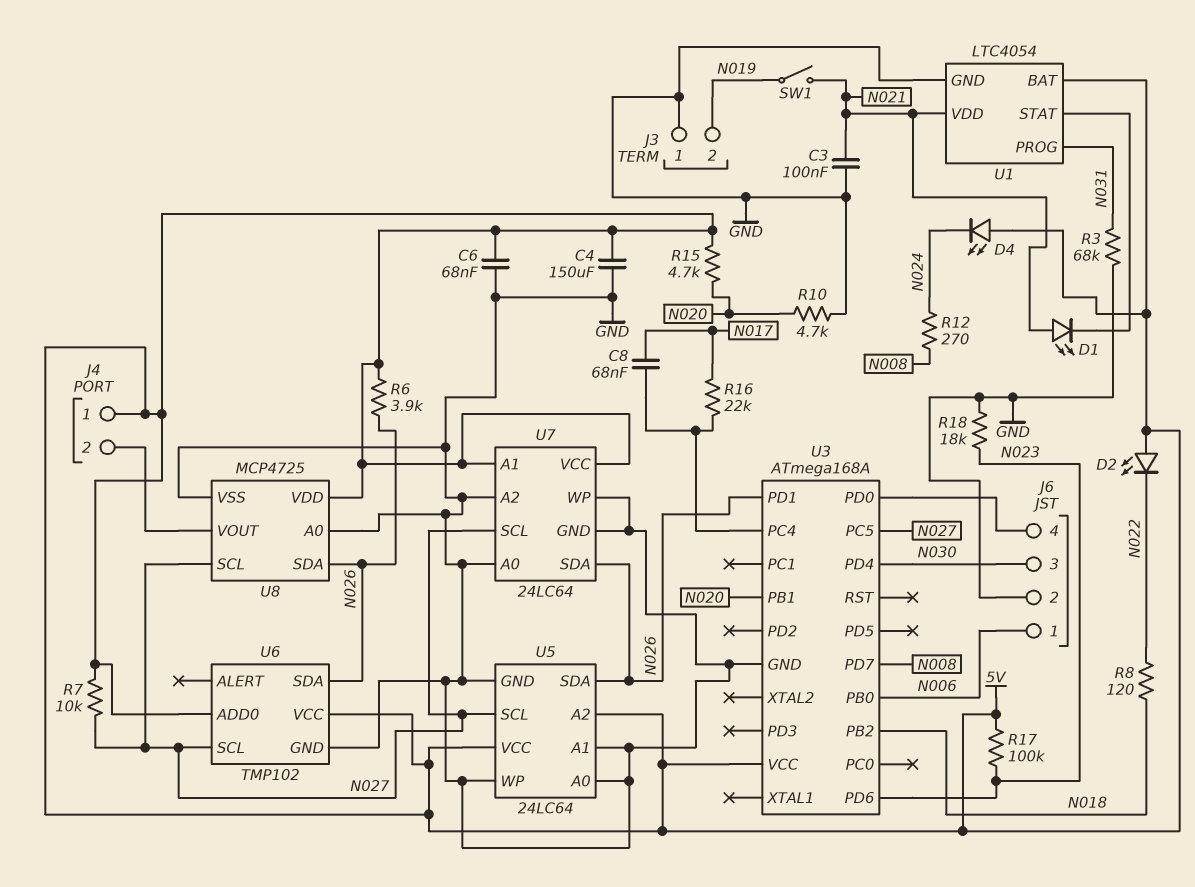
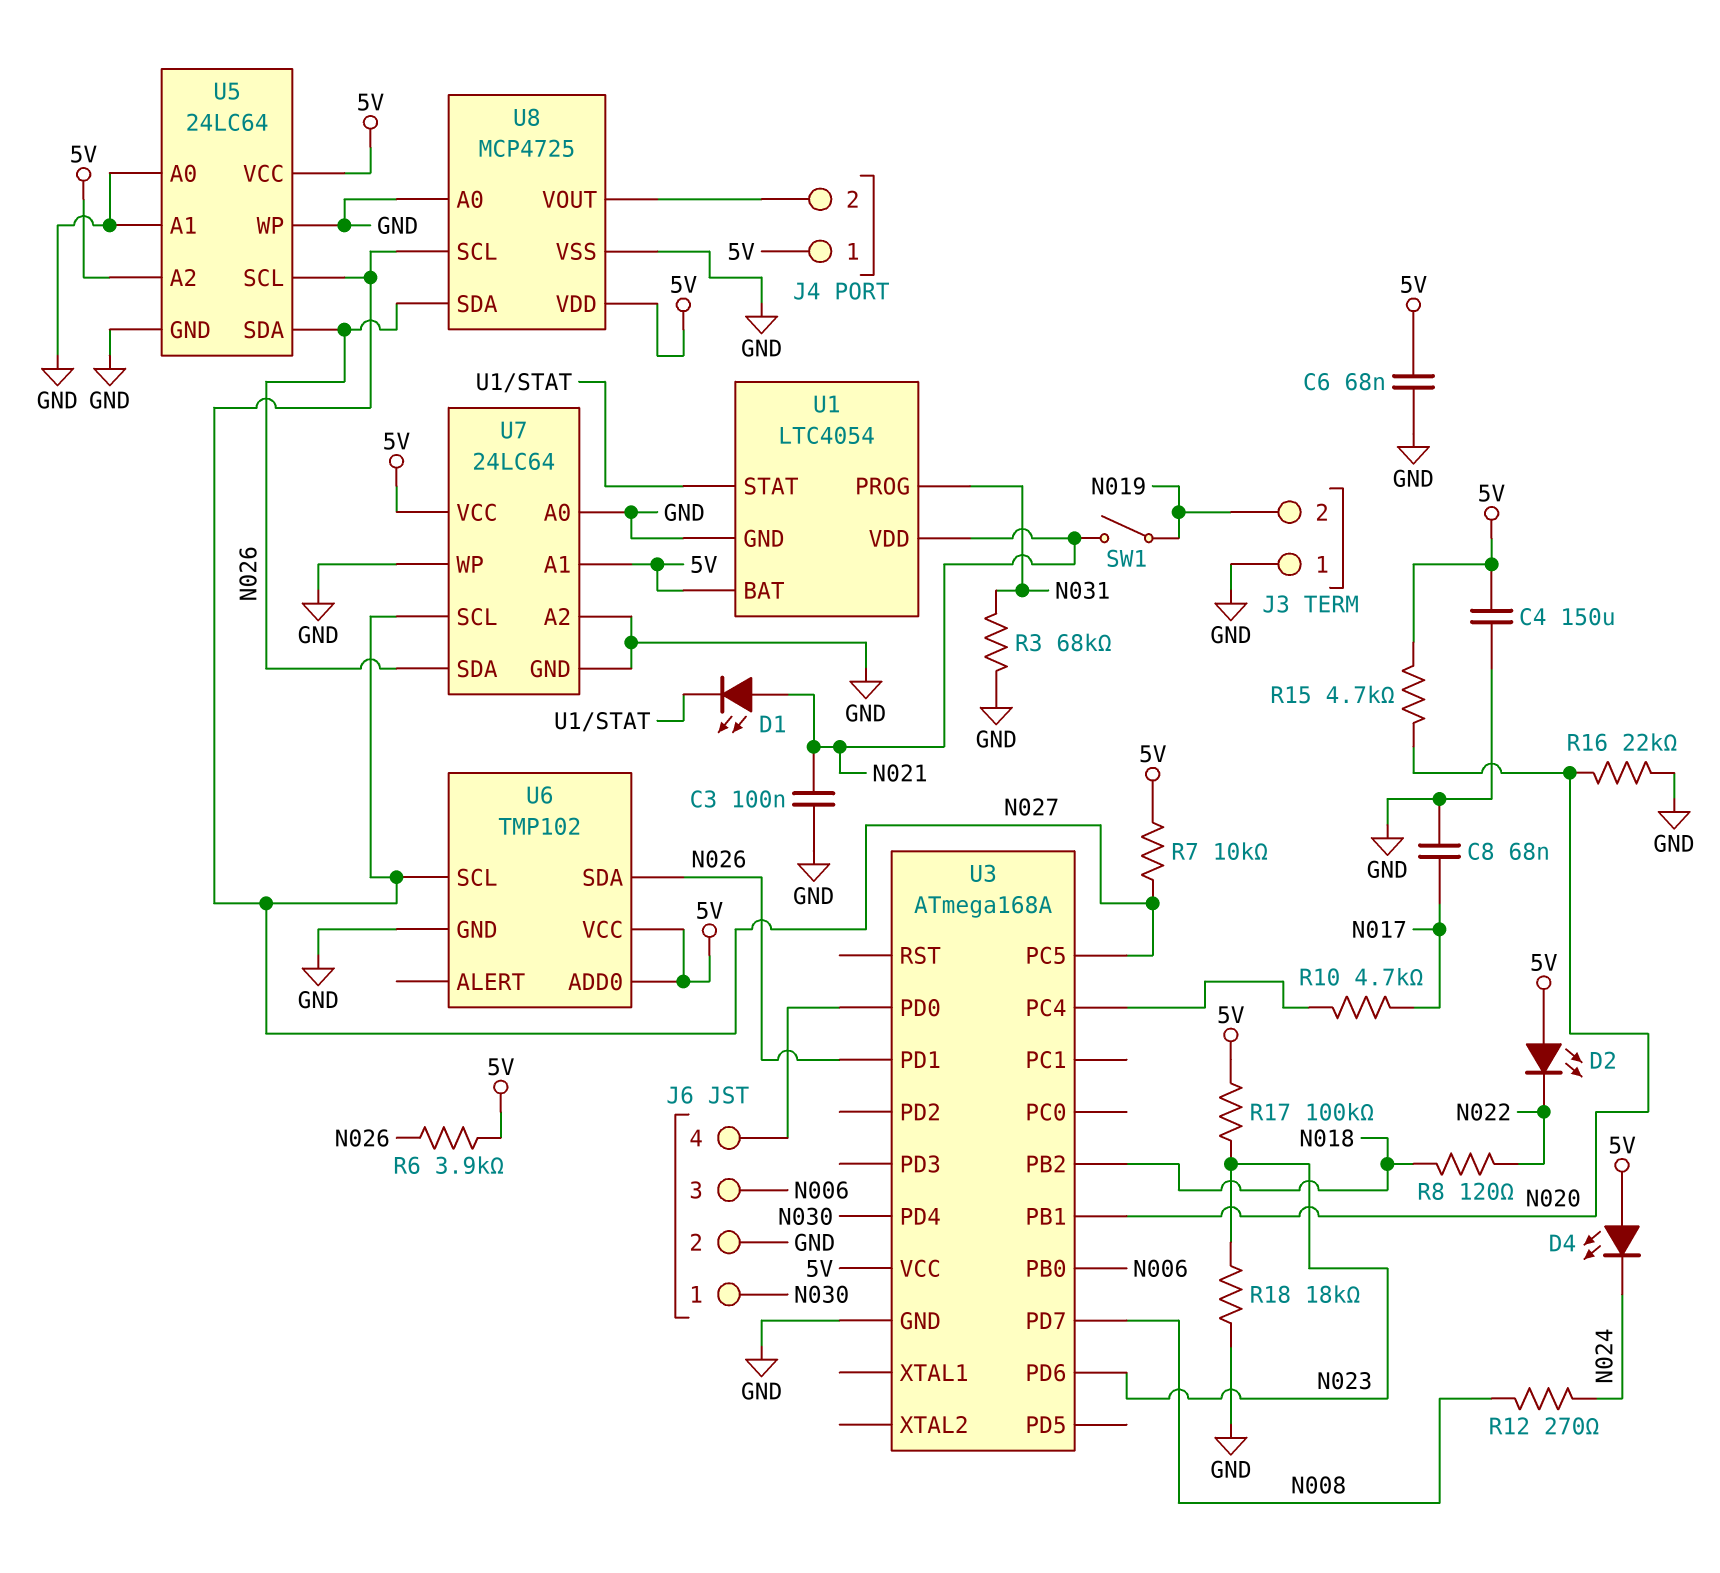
C8: 68nF (N017, U3/PC4) -> 68nF (GND, N017)
J6 pin 1: N006 -> N030
J6 pin 3: N030 -> N006
R10: 4.7k (GND, N020) -> 4.7k (N017, U3/PC4)
R16: 22k (N017, U3/PC4) -> 22k (GND, N020)

